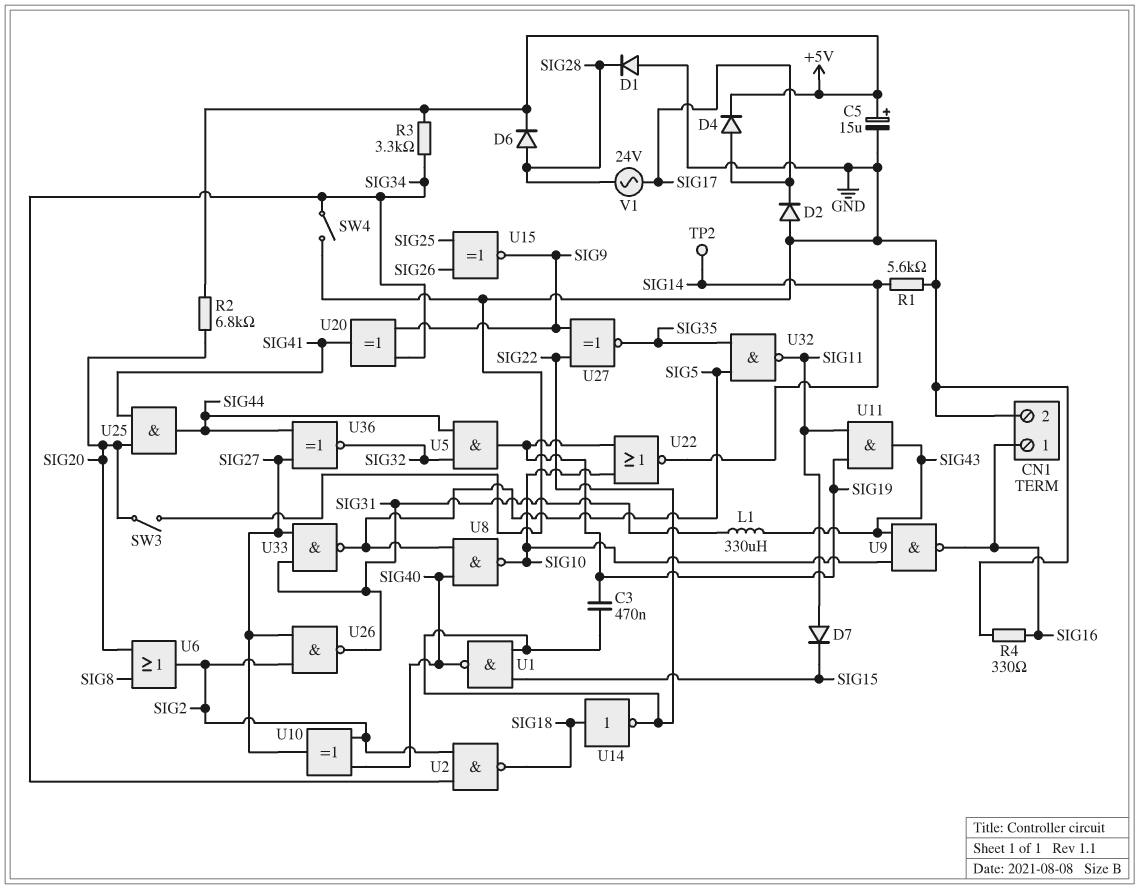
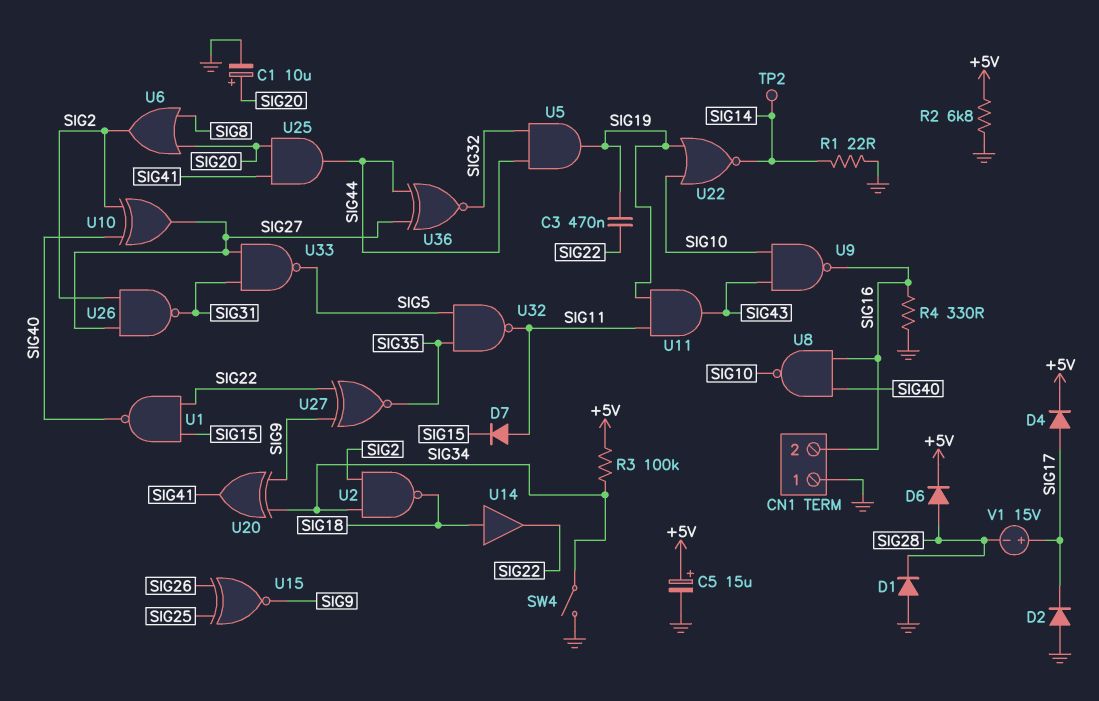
C1: none -> 10uF (plus SIG20, minus GND)
CN1 pin 1: SIG16 -> GND
CN1 pin 2: GND -> SIG16
L1: 330uH (SIG31, SIG43) -> none
R1: 5.6k (GND, SIG14) -> 22 (GND, SIG14)
R2: 6.8k (+5V, SIG20) -> 6.8k (+5V, GND)
R3: 3.3k (+5V, SIG34) -> 100k (+5V, SIG34)
SW3: switch (GND, SIG20) -> none
U8: NAND (in SIG5, in SIG40, out SIG10) -> NAND (in SIG16, in SIG40, out SIG10)
U14: NOT (in SIG18, out SIG22) -> buffer (in SIG18, out SIG22)
V1: AC 24V (SIG17, SIG28) -> 15V (plus SIG17, minus SIG28)

